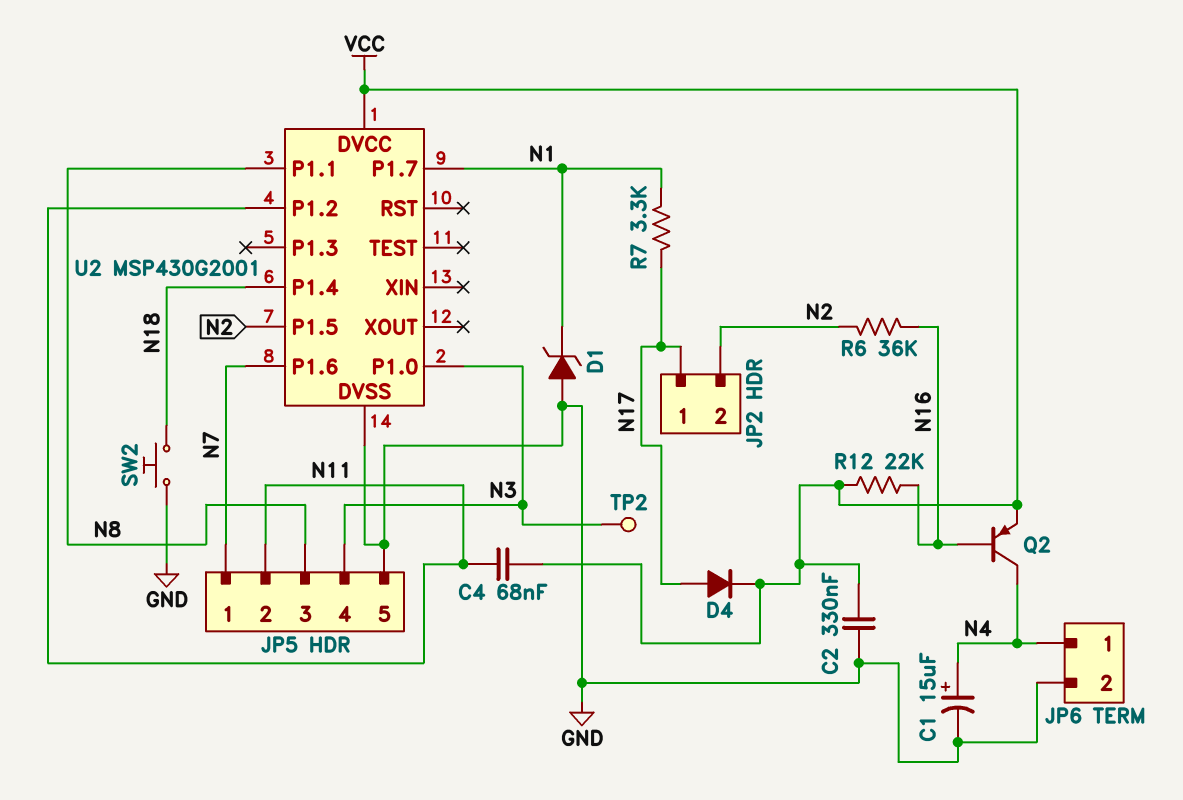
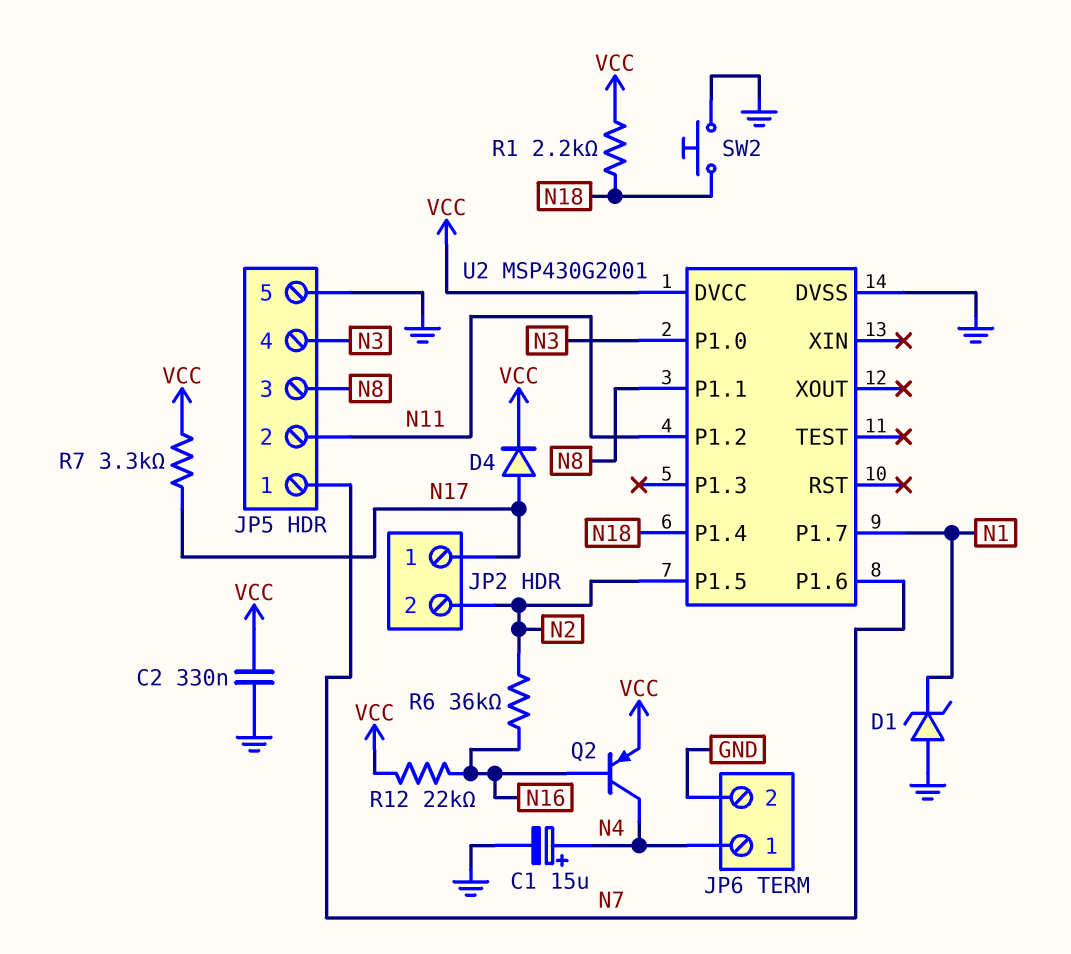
C4: 68nF (N11, VCC) -> none
R1: none -> 2.2k (N18, VCC)
R7: 3.3k (N1, N17) -> 3.3k (N17, VCC)
TP2: test point (N3) -> none

